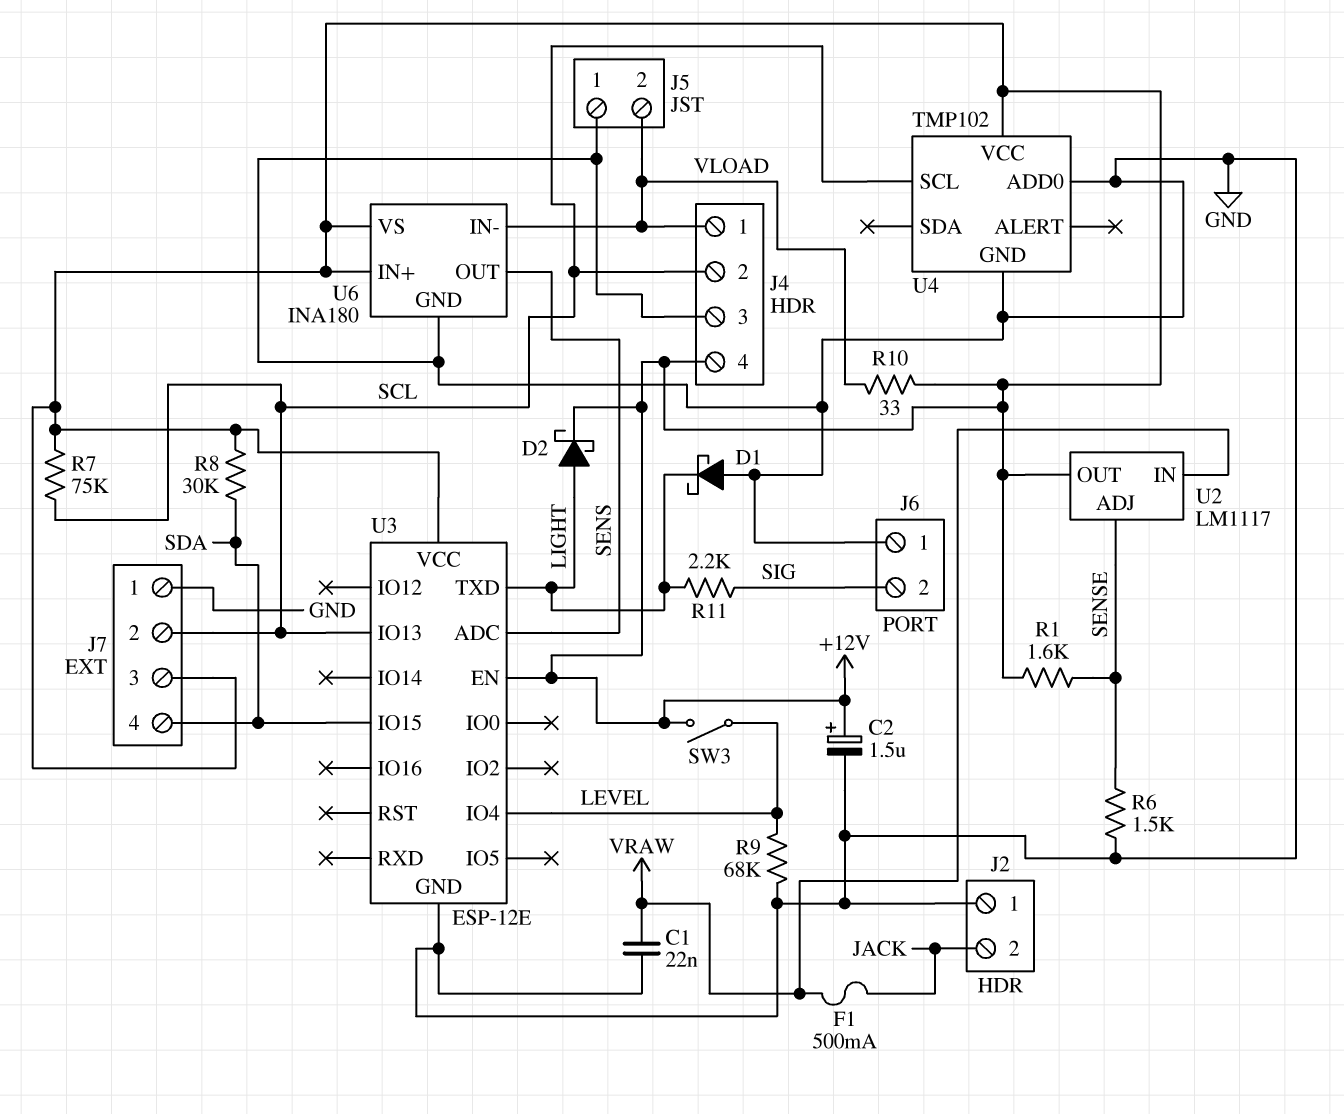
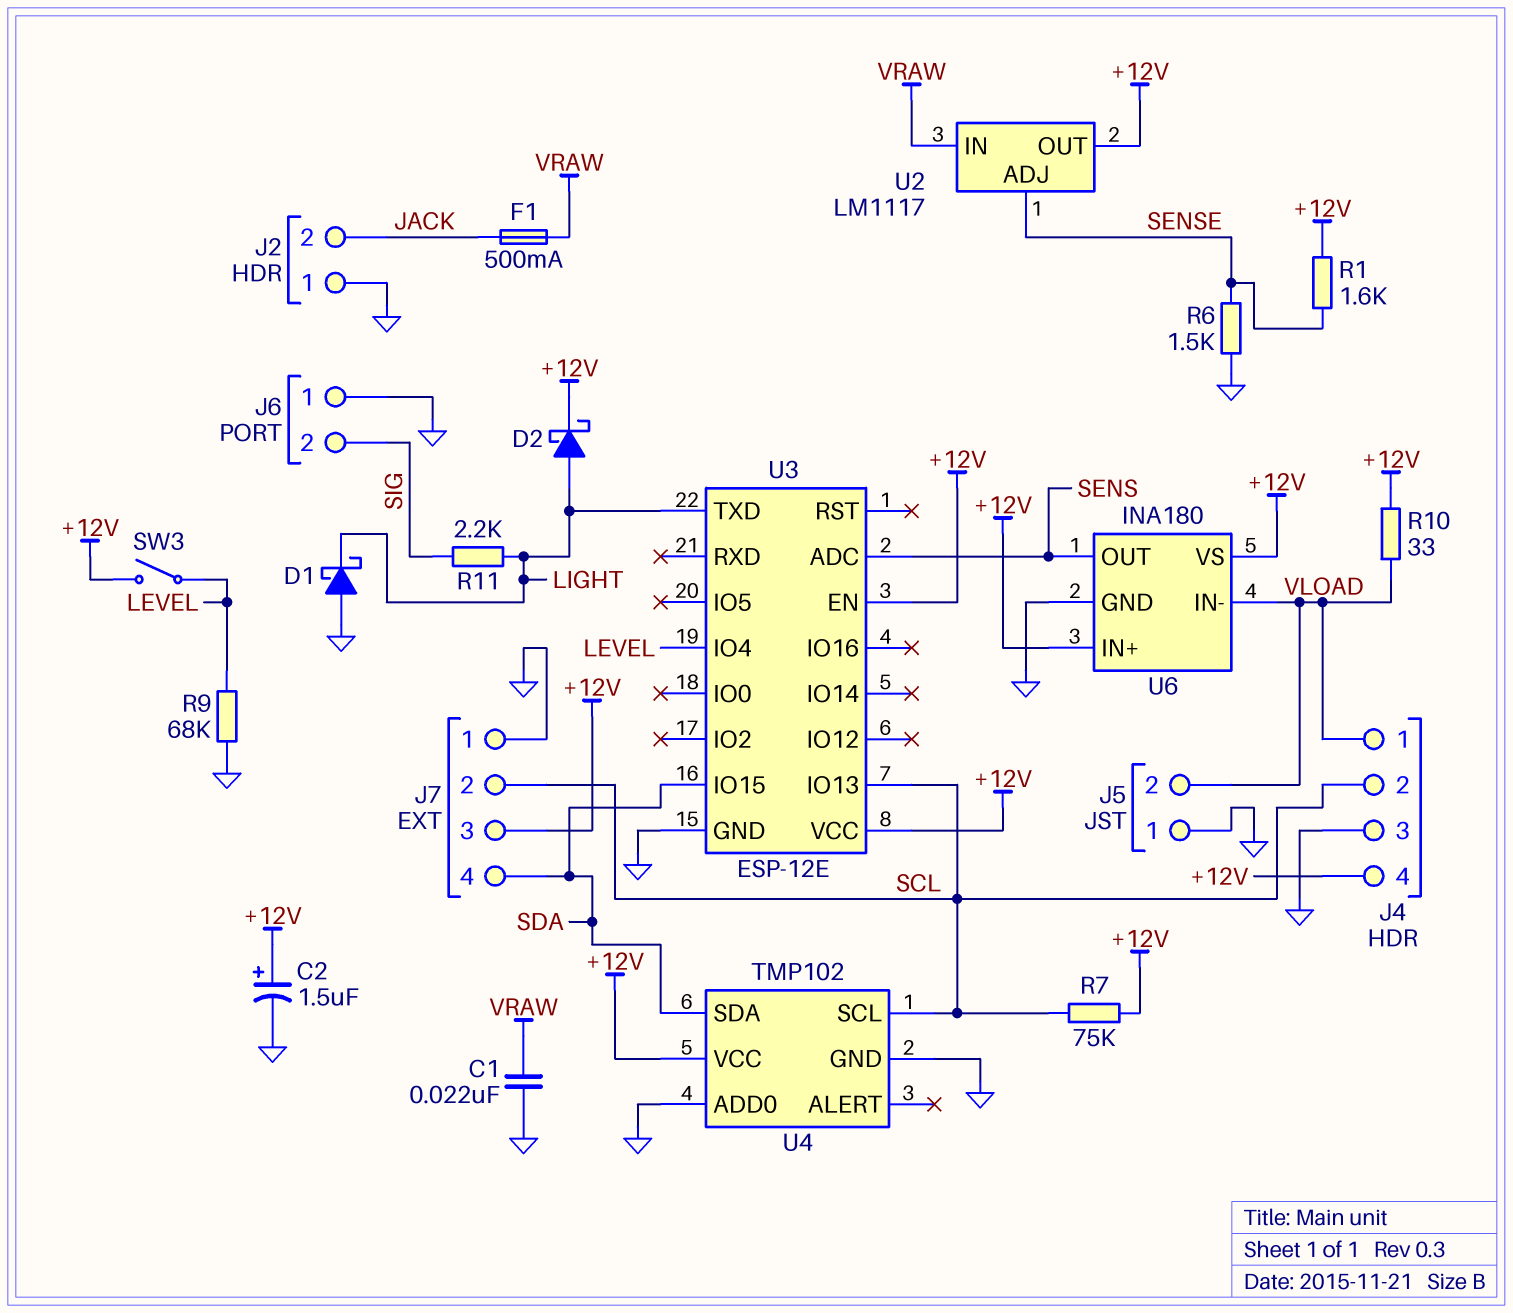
R8: 30k (+12V, SDA) -> none
U4 pin SDA: none -> SDA

